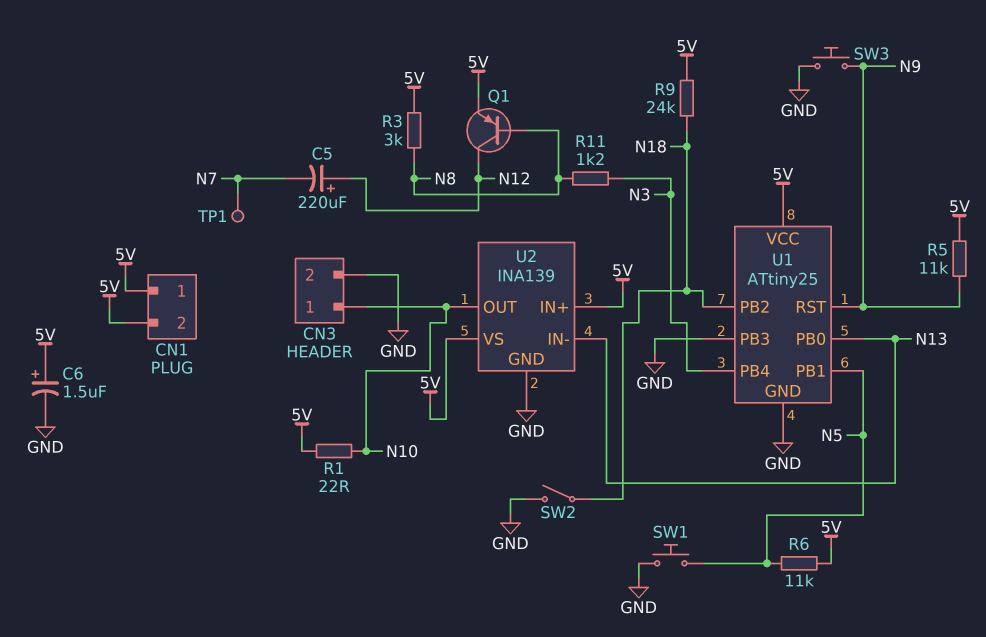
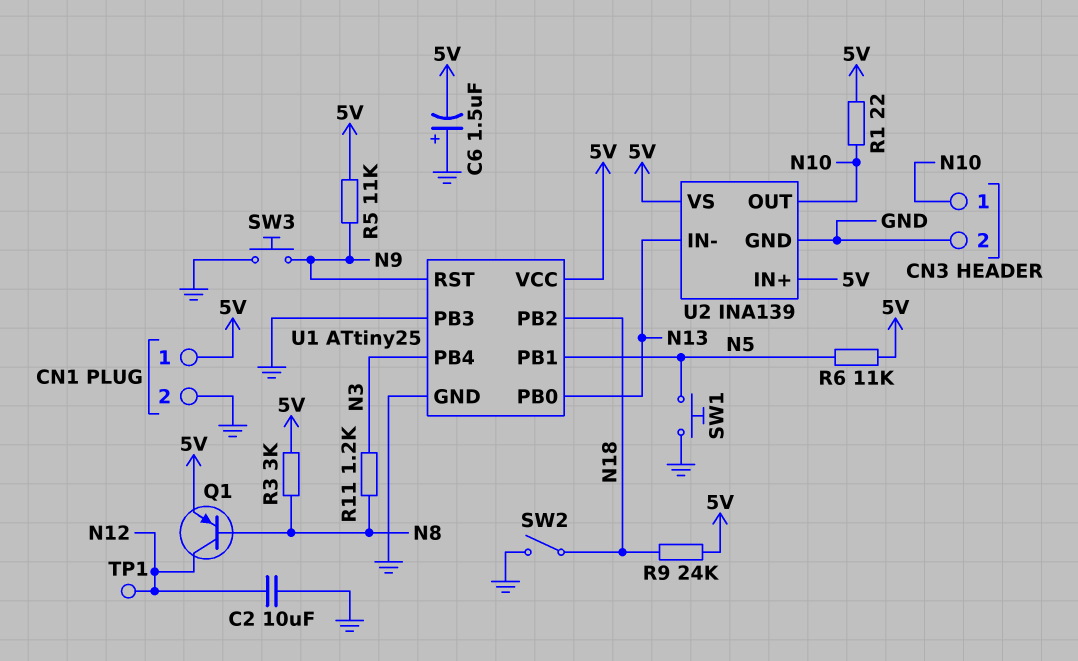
C2: none -> 10uF (GND, N12)
C5: 220uF (plus N12, minus N7) -> none
C6: 1.5uF (plus 5V, minus GND) -> 1.5uF (plus GND, minus 5V)
CN1 pin 2: 5V -> GND
TP1: test point (N7) -> test point (N12)

